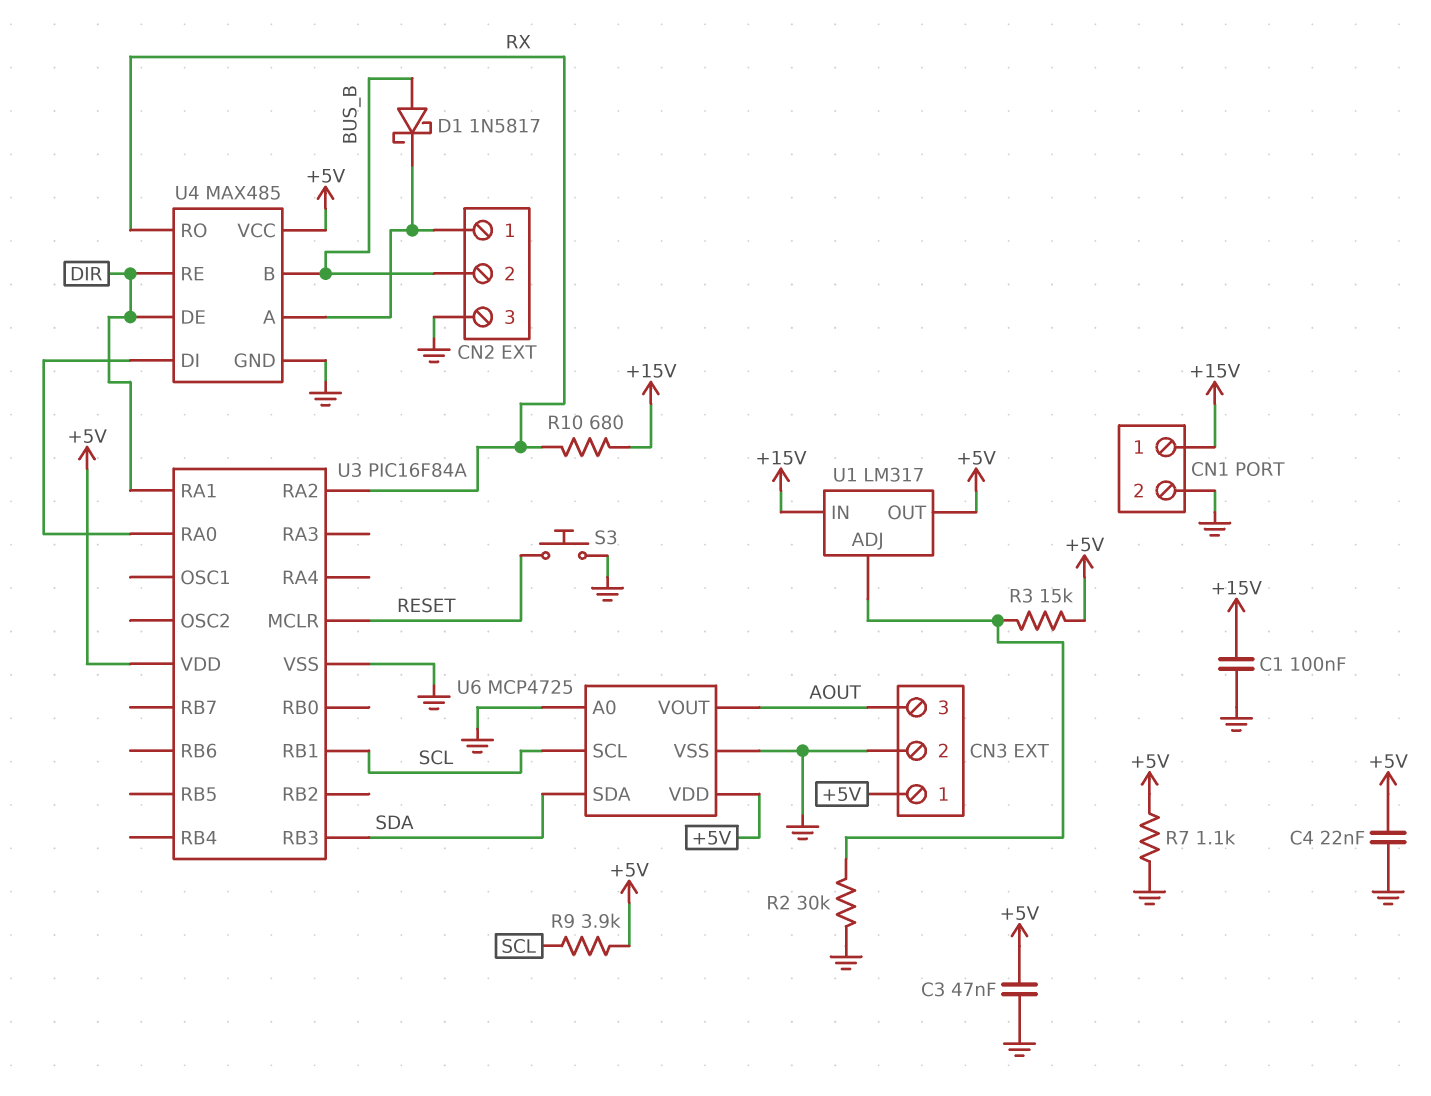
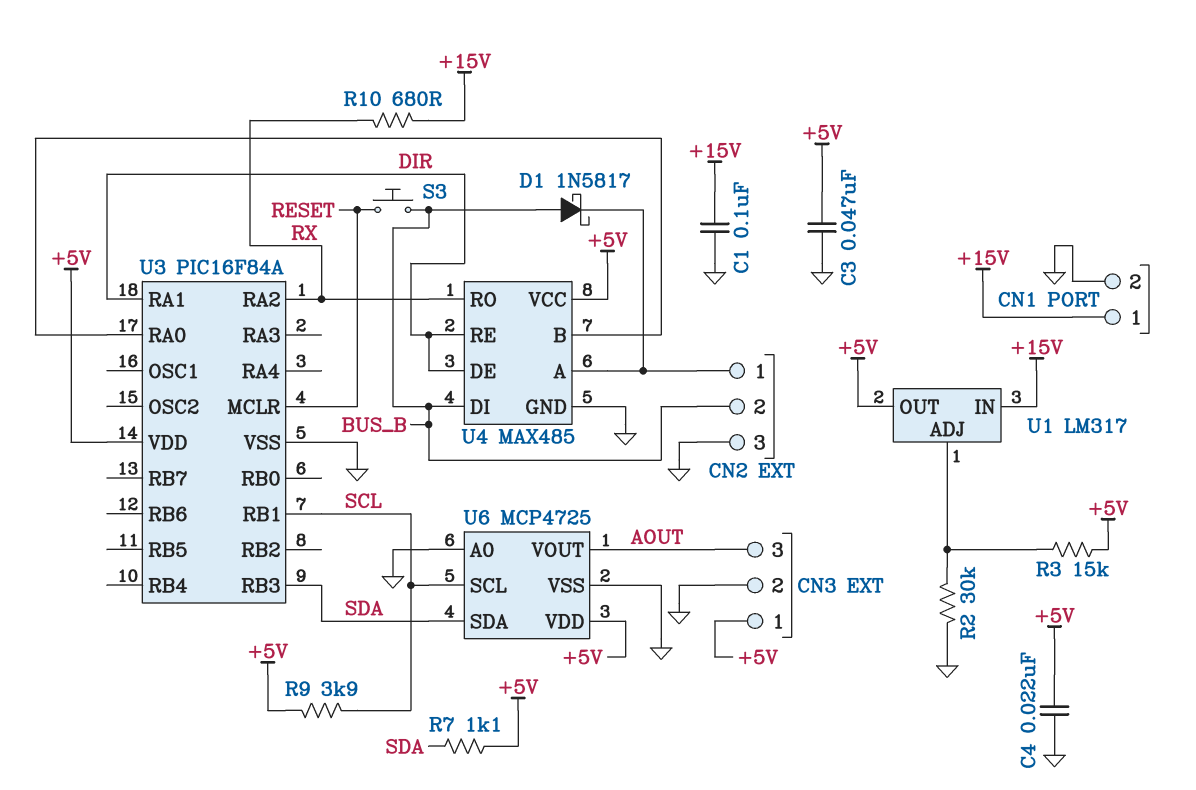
R7: 1.1k (+5V, GND) -> 1.1k (+5V, SDA)
S3: button (GND, RESET) -> button (BUS_B, RESET)
U4 pin B: BUS_B -> U3/RA0
U4 pin DI: U3/RA0 -> BUS_B

